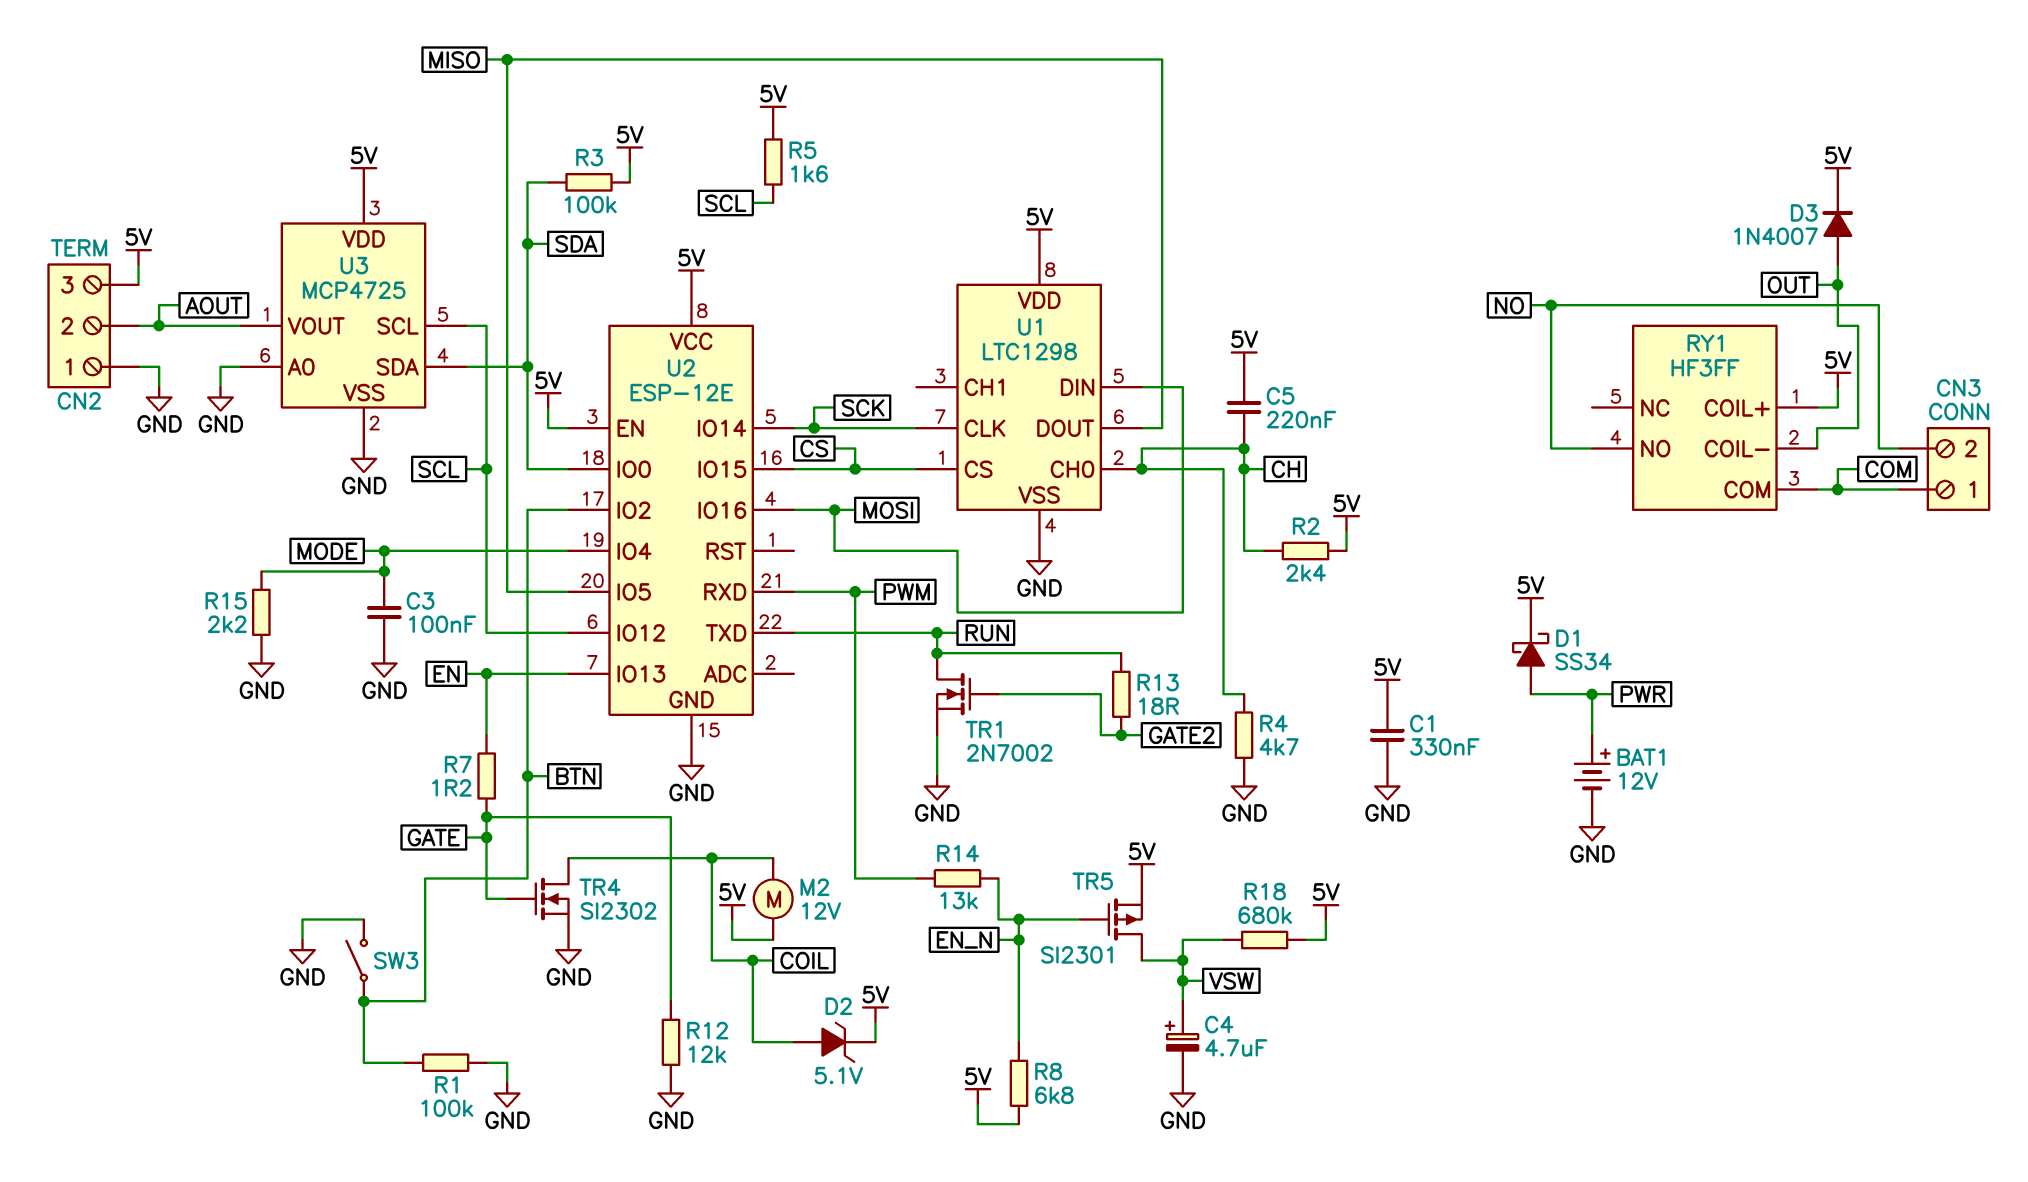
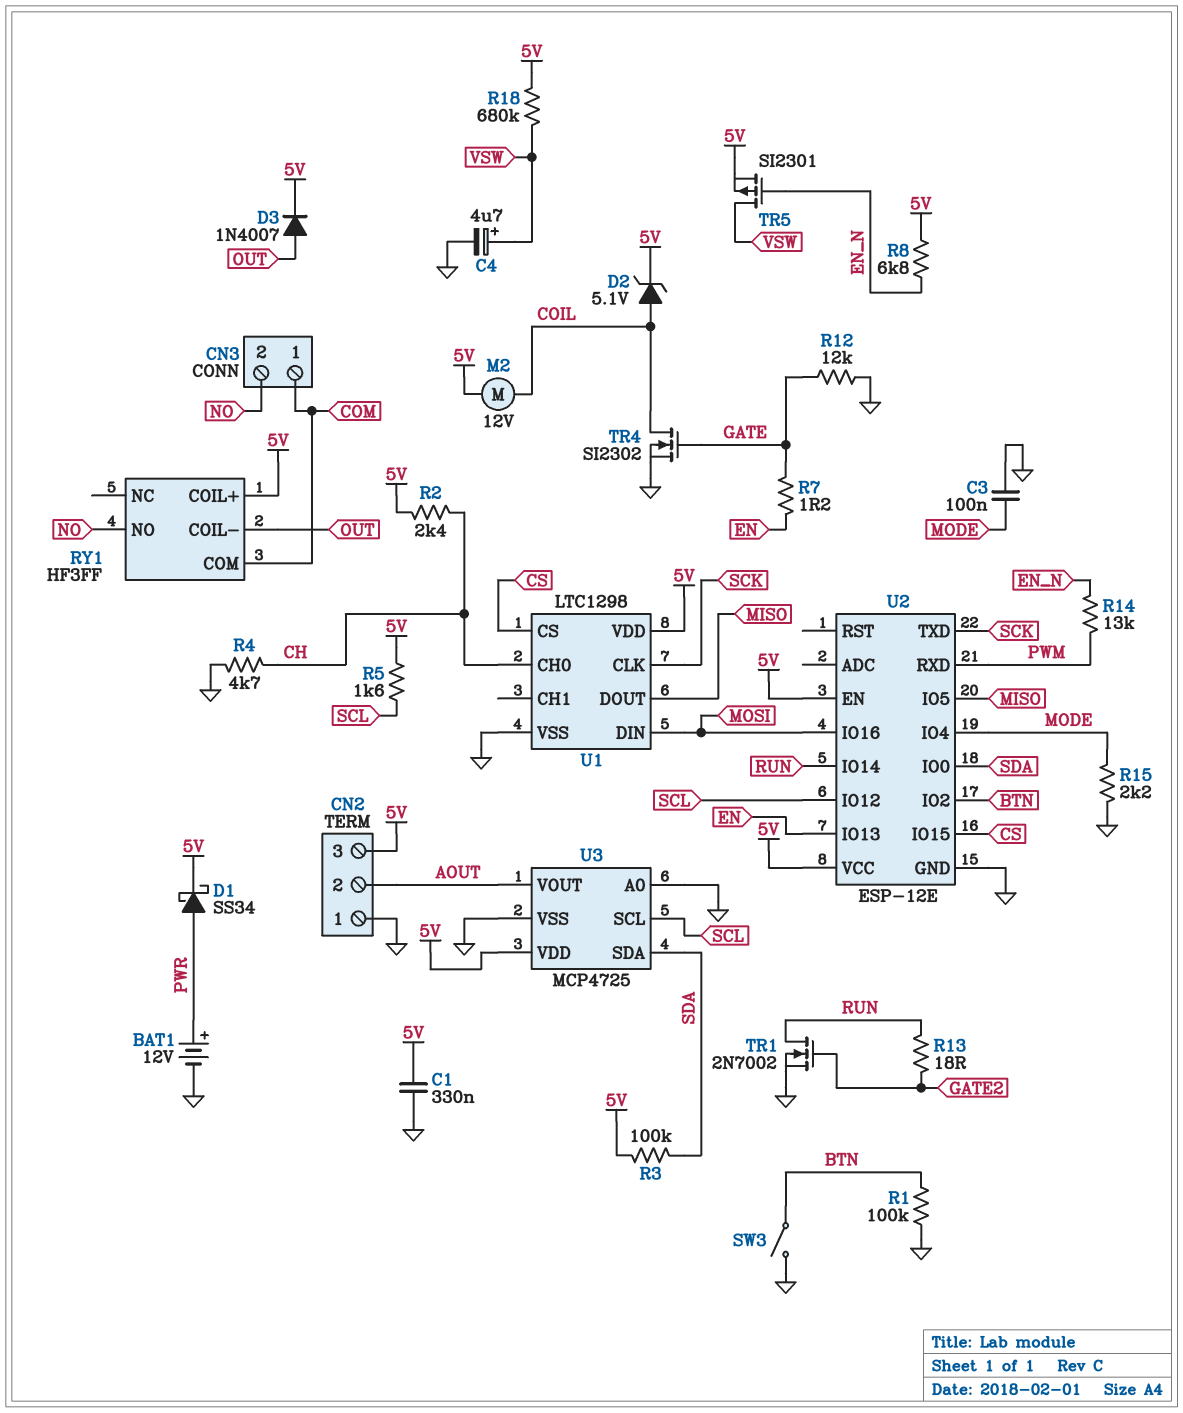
C5: 220nF (5V, CH) -> none
U2 pin IO14: SCK -> RUN
U2 pin TXD: RUN -> SCK

